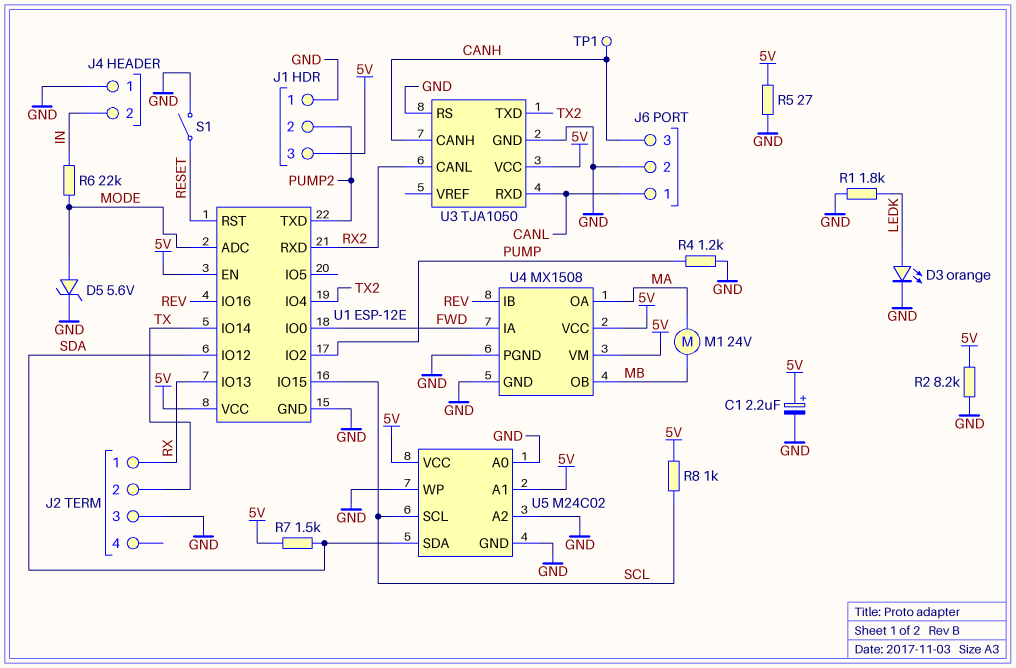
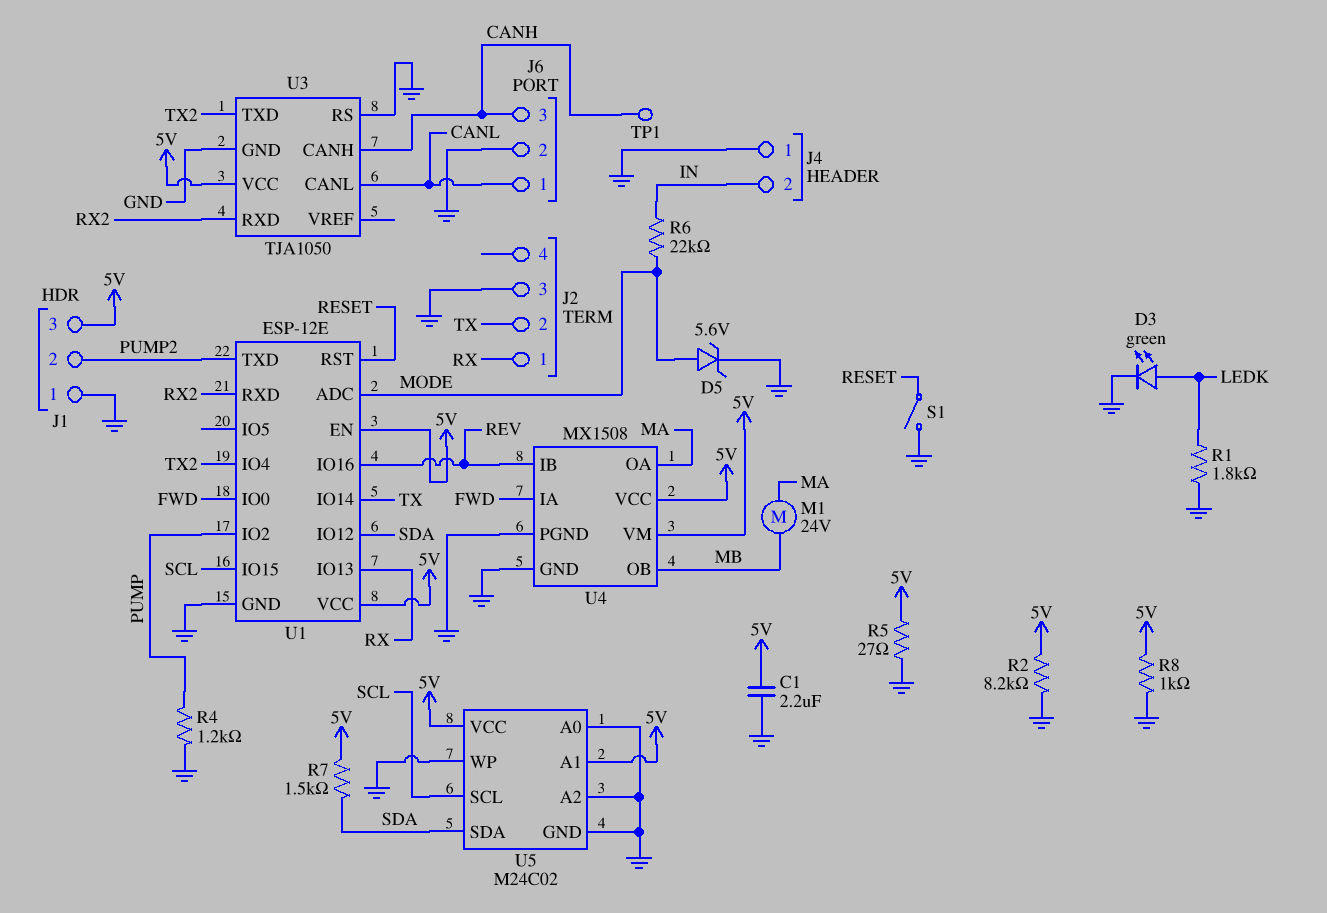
C1: 2.2uF (plus 5V, minus GND) -> 2.2uF (5V, GND)
D3: LED orange (A LEDK, K GND) -> LED green (A LEDK, K GND)
R8: 1k (5V, SCL) -> 1k (5V, GND)
U3 pin CANL: RX2 -> CANL
U3 pin RXD: CANL -> RX2

